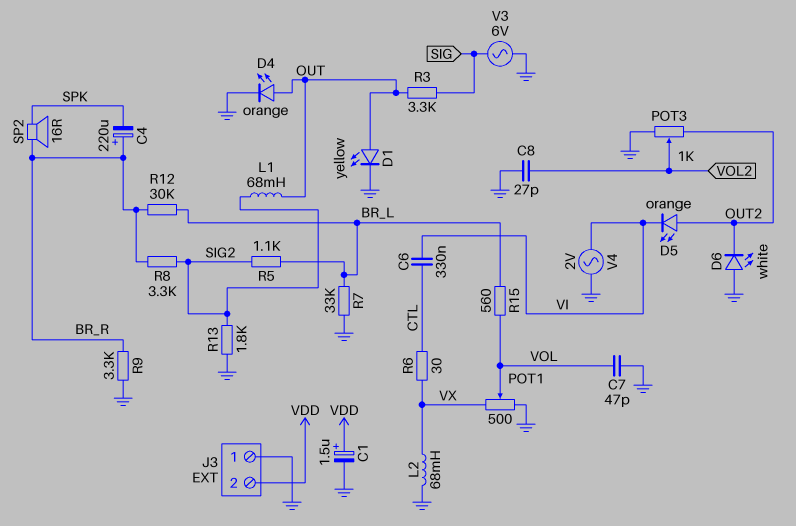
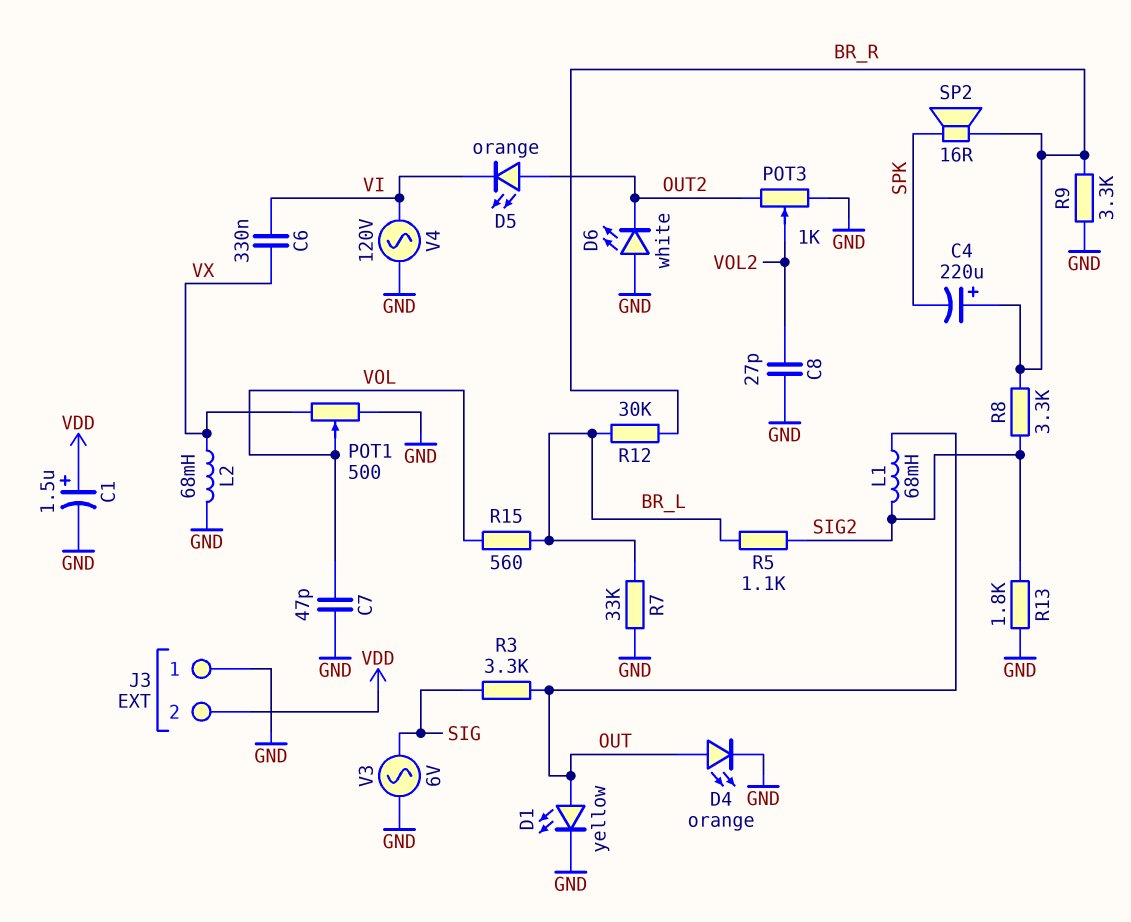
C6: 330nF (CTL, VI) -> 330nF (VI, VX)
R6: 30 (CTL, VX) -> none
V4: AC 2V (GND, VI) -> AC 120V (GND, VI)

